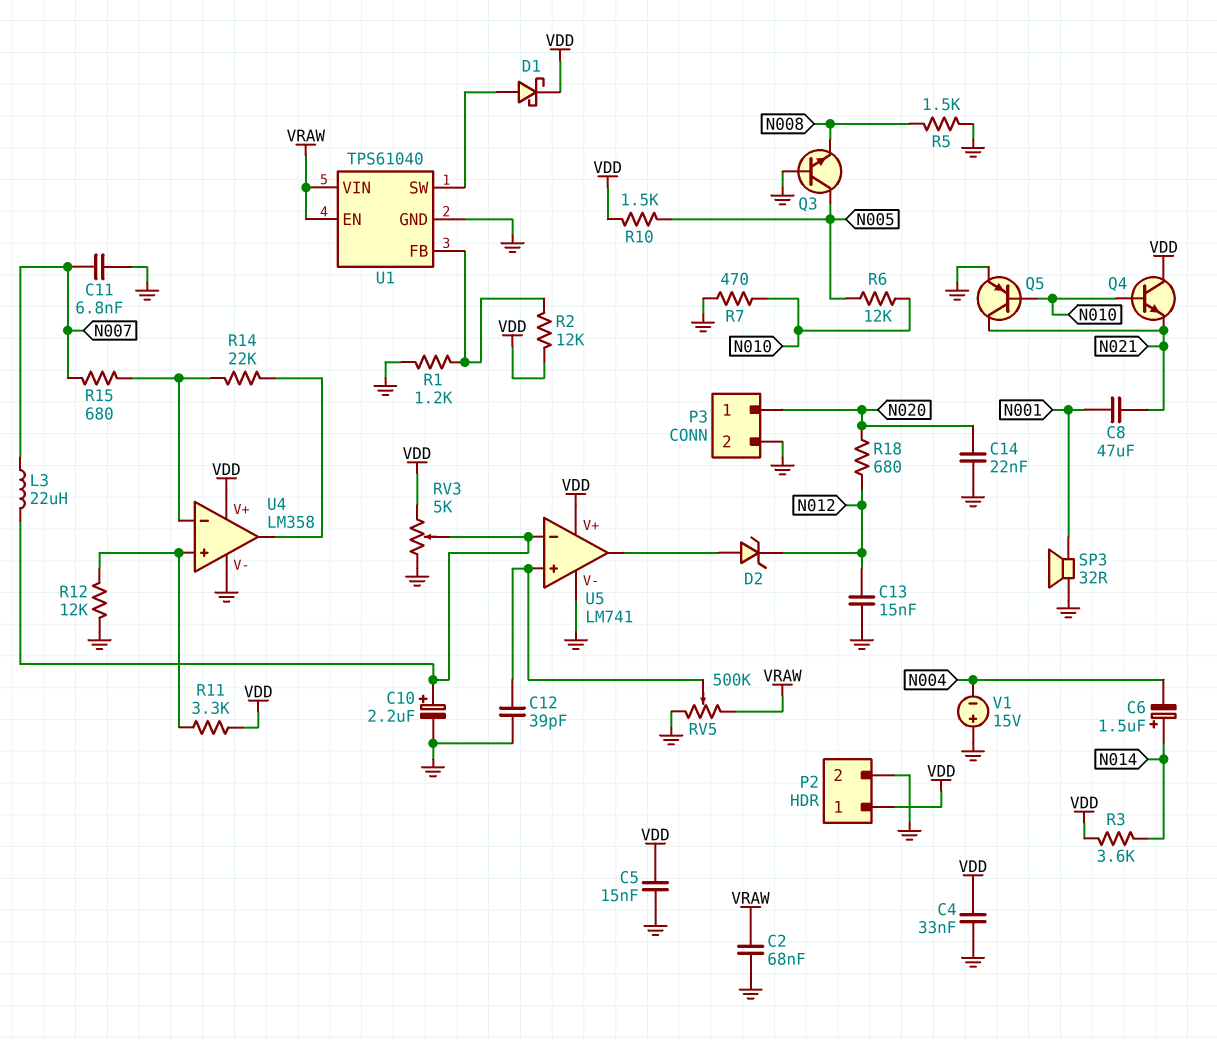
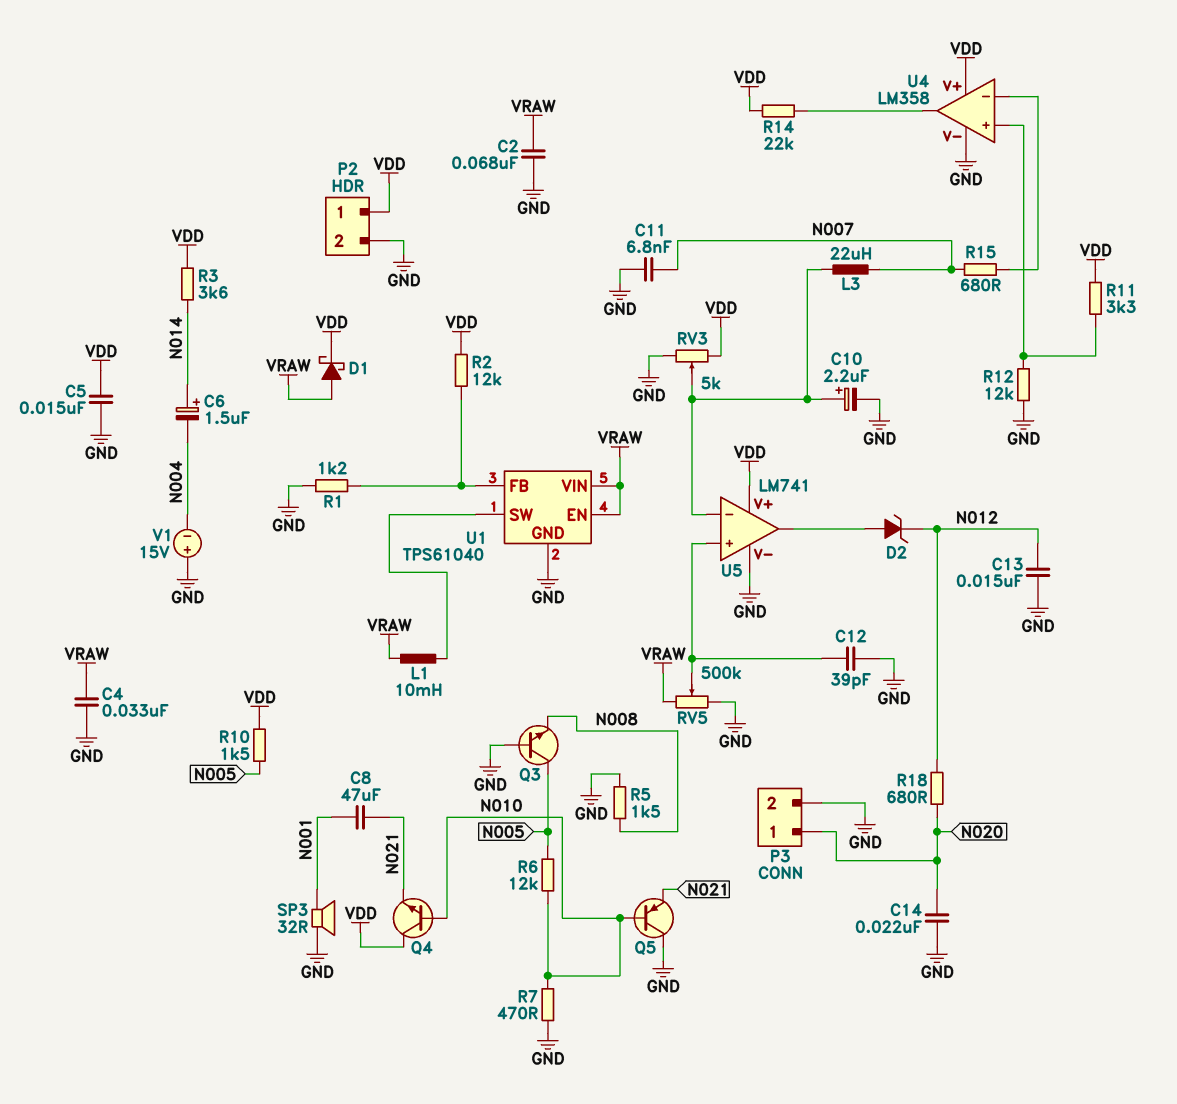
C4: 33nF (GND, VDD) -> 33nF (GND, VRAW)
D1: schottky (A U1/SW, K VDD) -> schottky (A VRAW, K VDD)
L1: none -> 10mH (U1/SW, VRAW)
Q5: PNP (B N010, C N021, E GND) -> PNP (B N010, C GND, E N021)
R14: 22k (U4/in-, U4/out) -> 22k (U4/out, VDD)

